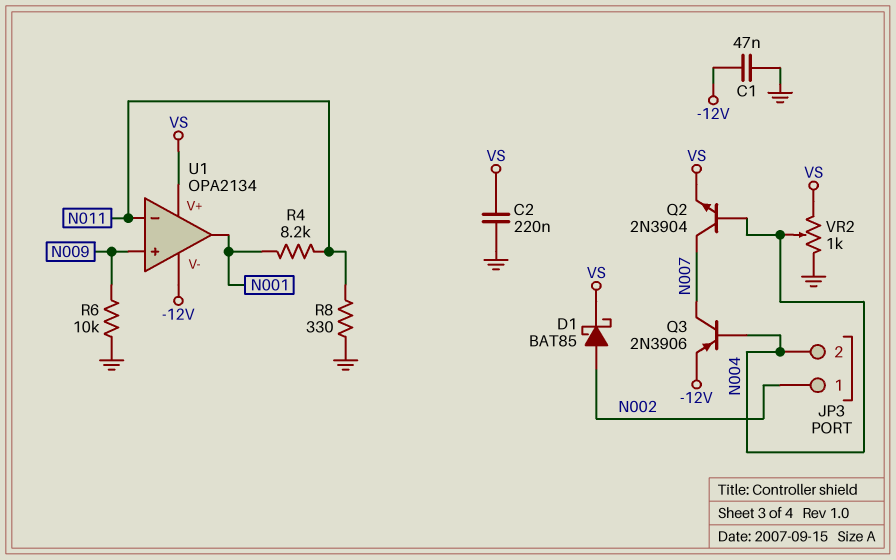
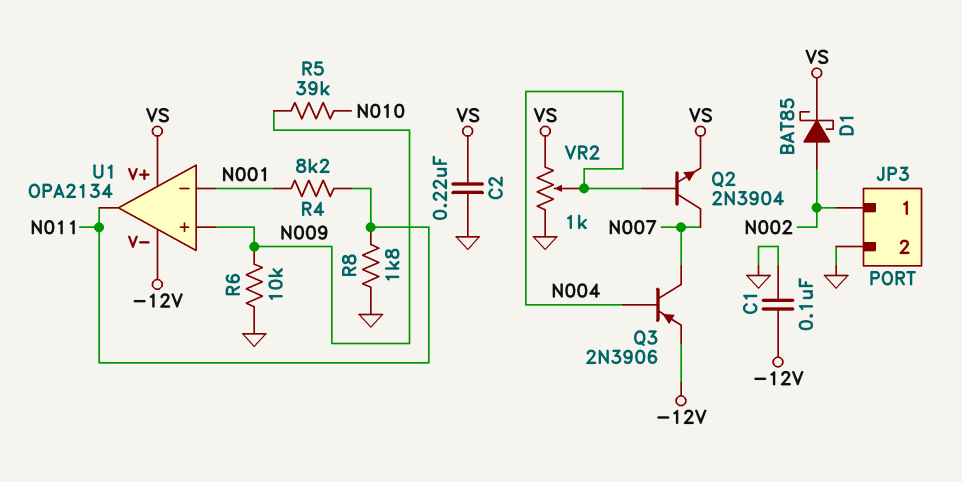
C1: 47nF (-12V, GND) -> 100nF (-12V, GND)
JP3 pin 2: N004 -> GND
R5: none -> 39k (N009, N010)
R8: 330 (GND, N011) -> 1.8k (GND, N011)
U1 pin in-: N011 -> N001
U1 pin out: N001 -> N011

